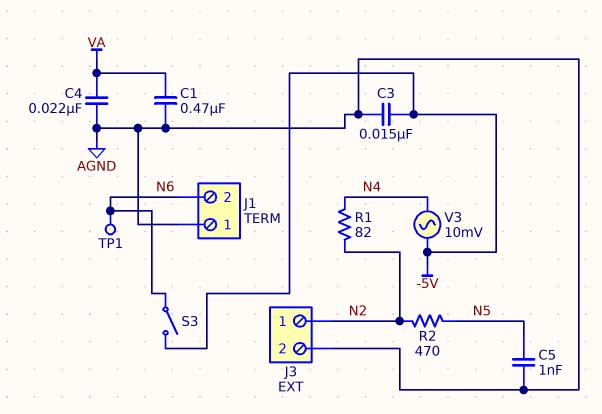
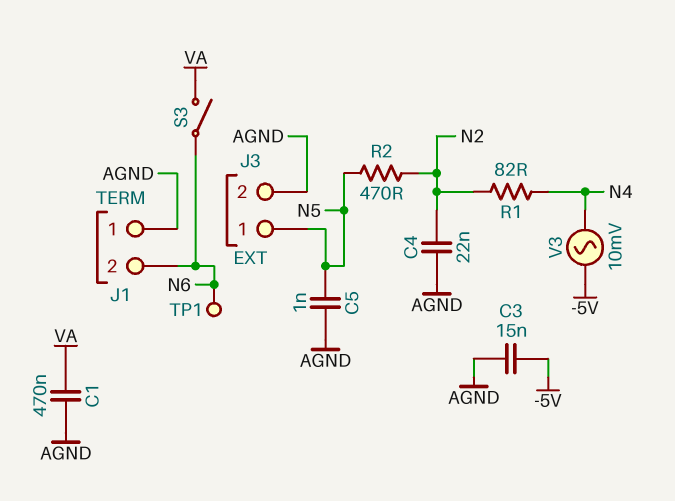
C4: 22nF (AGND, VA) -> 22nF (AGND, N2)
J3 pin 1: N2 -> N5
S3: switch (-5V, N6) -> switch (N6, VA)

